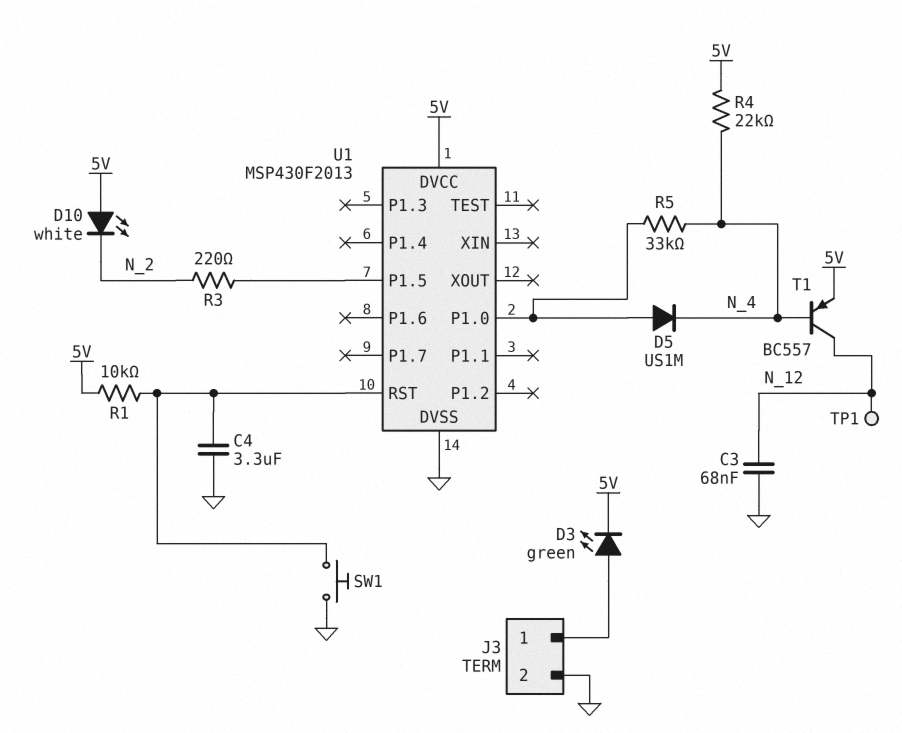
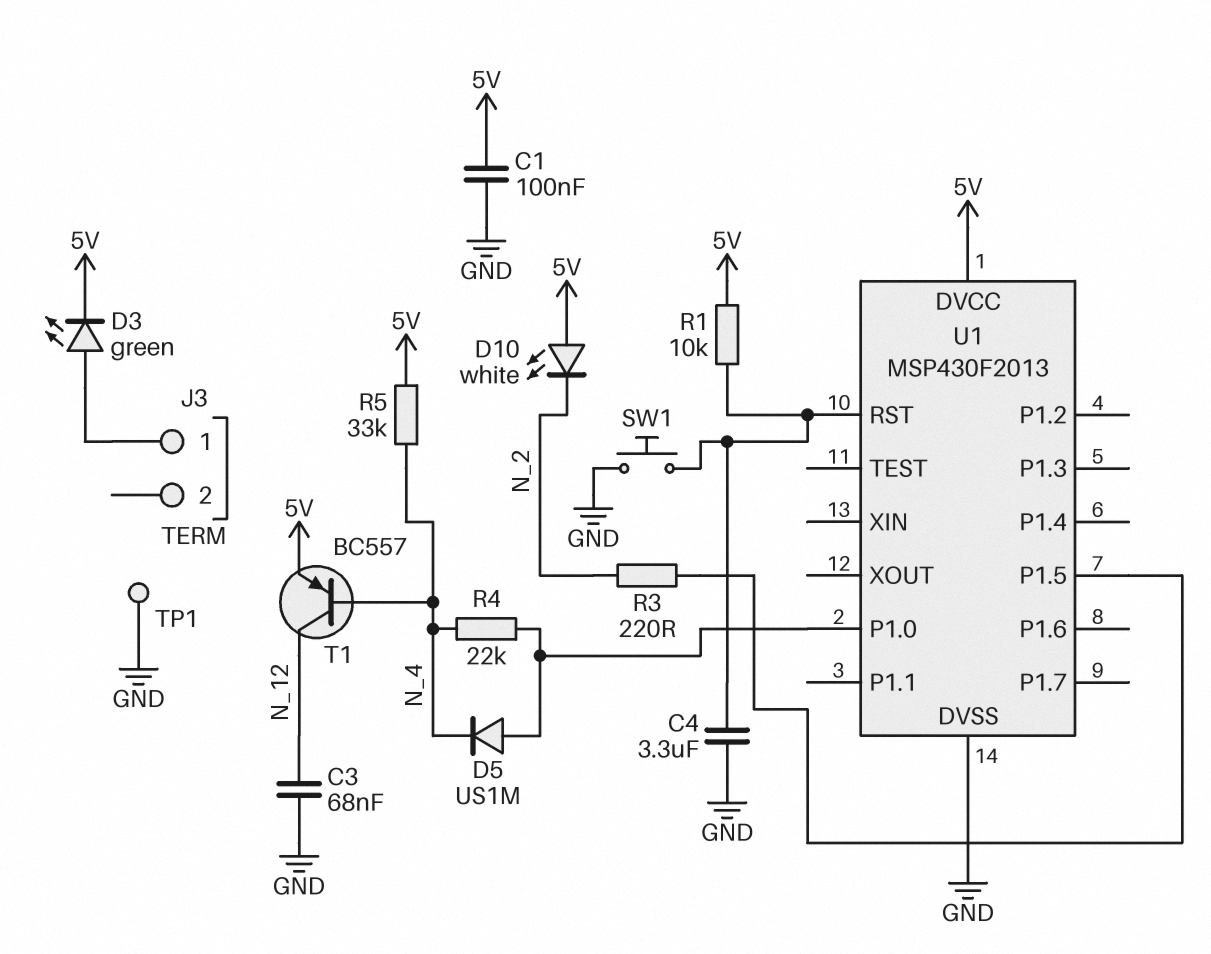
C1: none -> 100nF (5V, GND)
J3 pin 2: GND -> none
R4: 22k (5V, N_4) -> 22k (N_4, U1/P1.0)
R5: 33k (N_4, U1/P1.0) -> 33k (5V, N_4)
TP1: test point (N_12) -> test point (GND)

